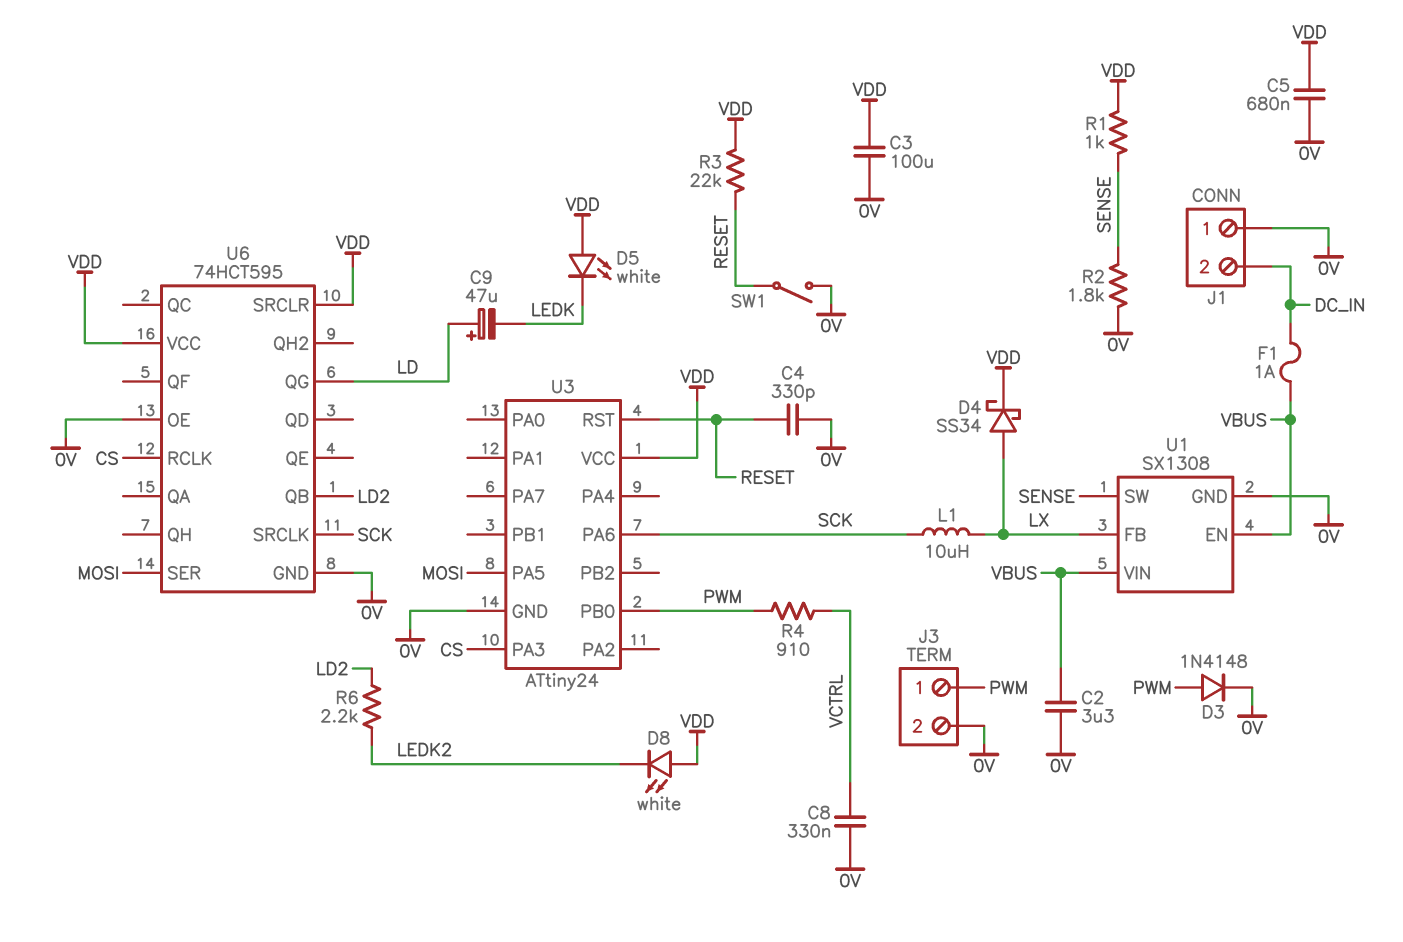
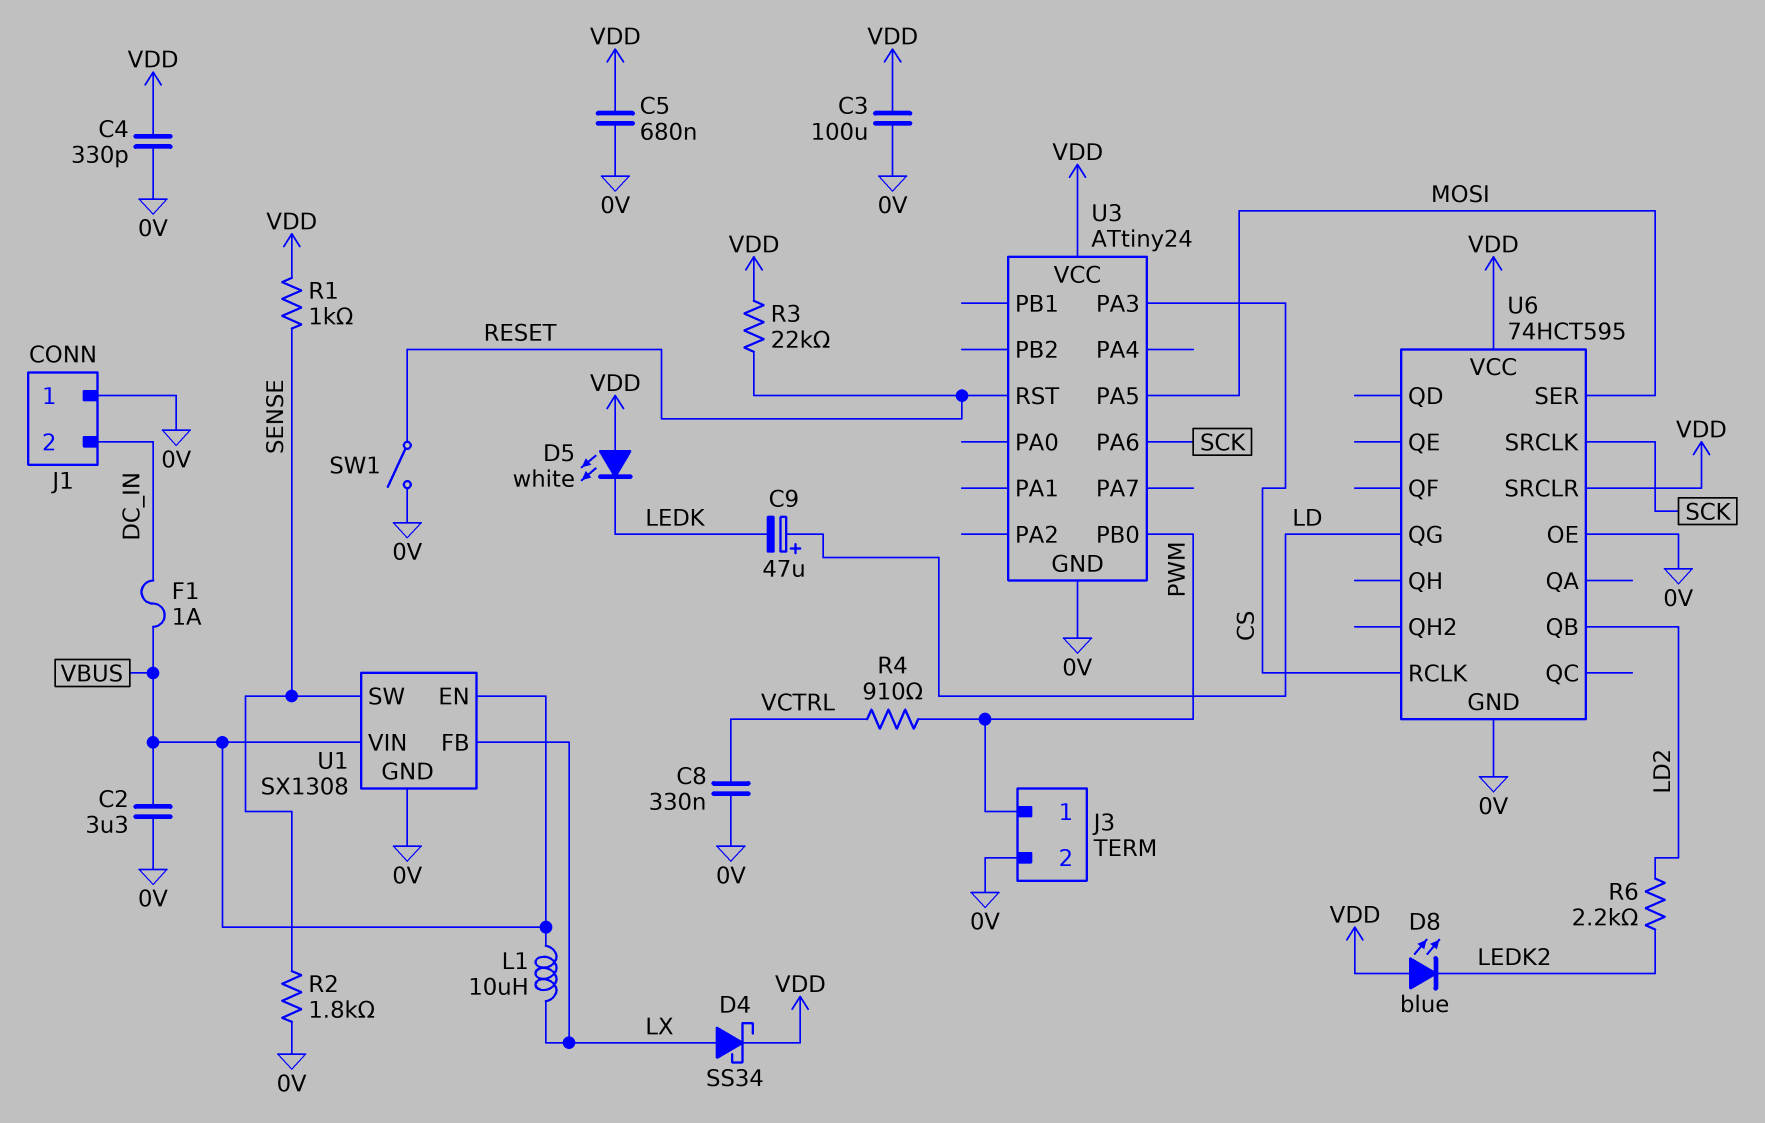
C4: 330pF (0V, RESET) -> 330pF (0V, VDD)
D3: diode 1N4148 (A PWM, K 0V) -> none
D8: LED white (A VDD, K LEDK2) -> LED blue (A VDD, K LEDK2)
L1: 10uH (LX, SCK) -> 10uH (LX, VBUS)

